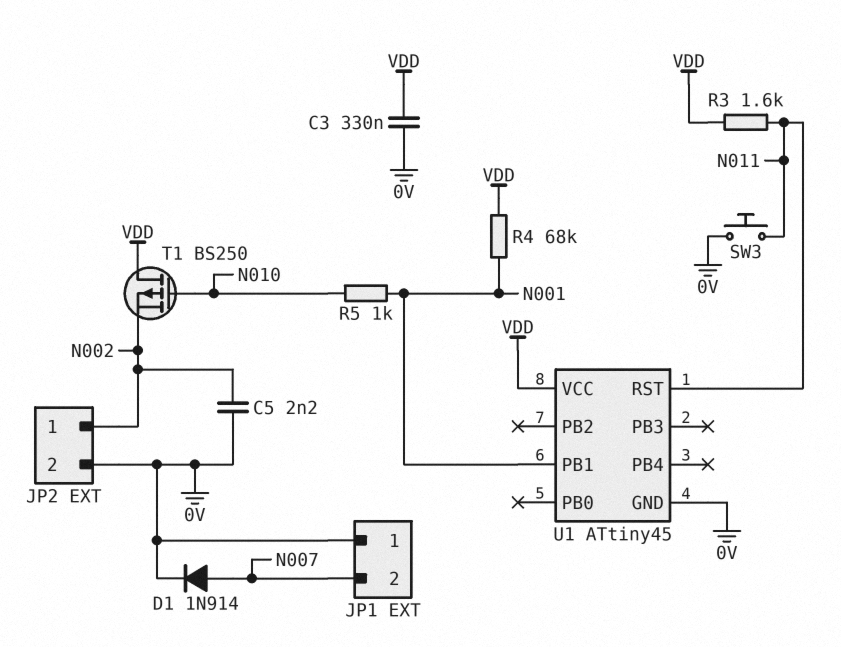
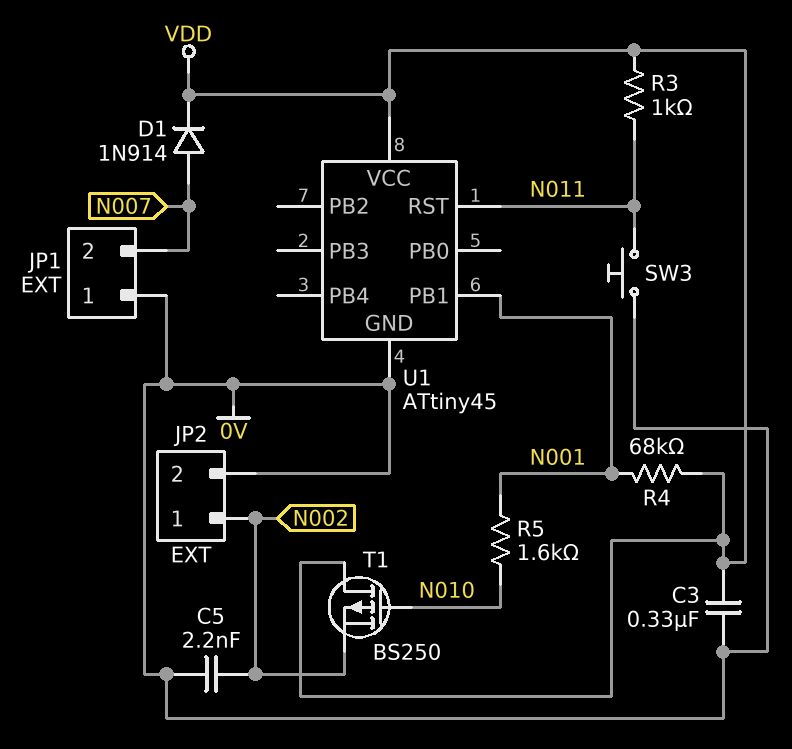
D1: diode 1N914 (A N007, K 0V) -> diode 1N914 (A N007, K VDD)
R3: 1.6k (N011, VDD) -> 1k (N011, VDD)
R5: 1k (N001, N010) -> 1.6k (N001, N010)

